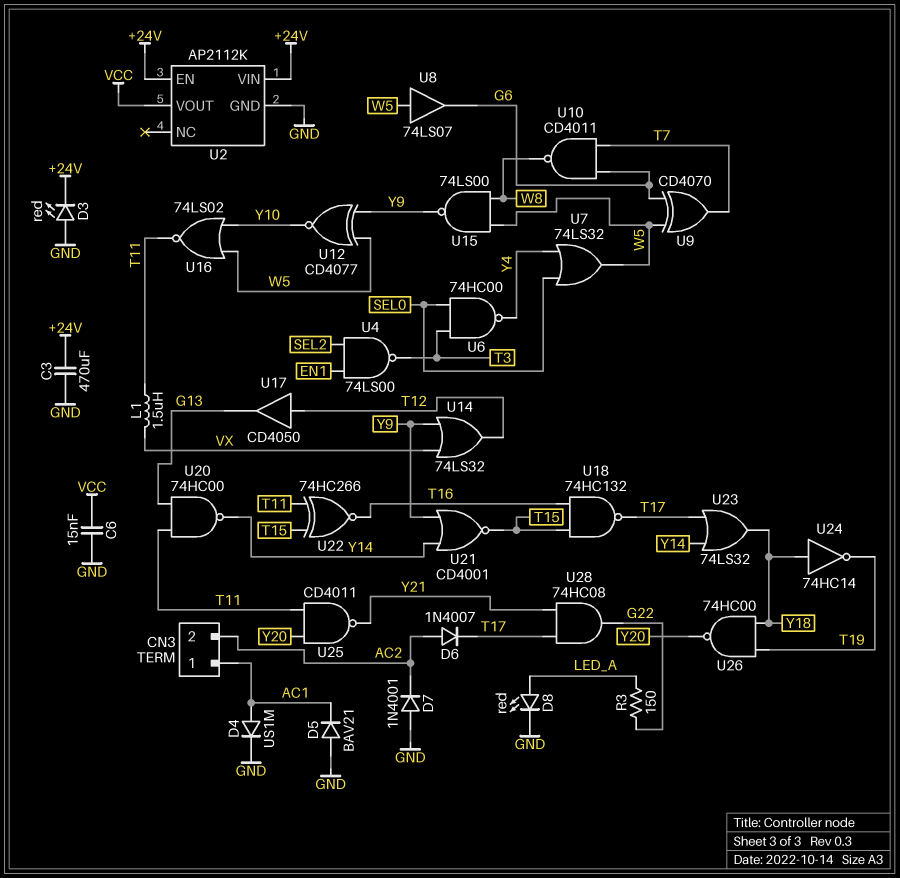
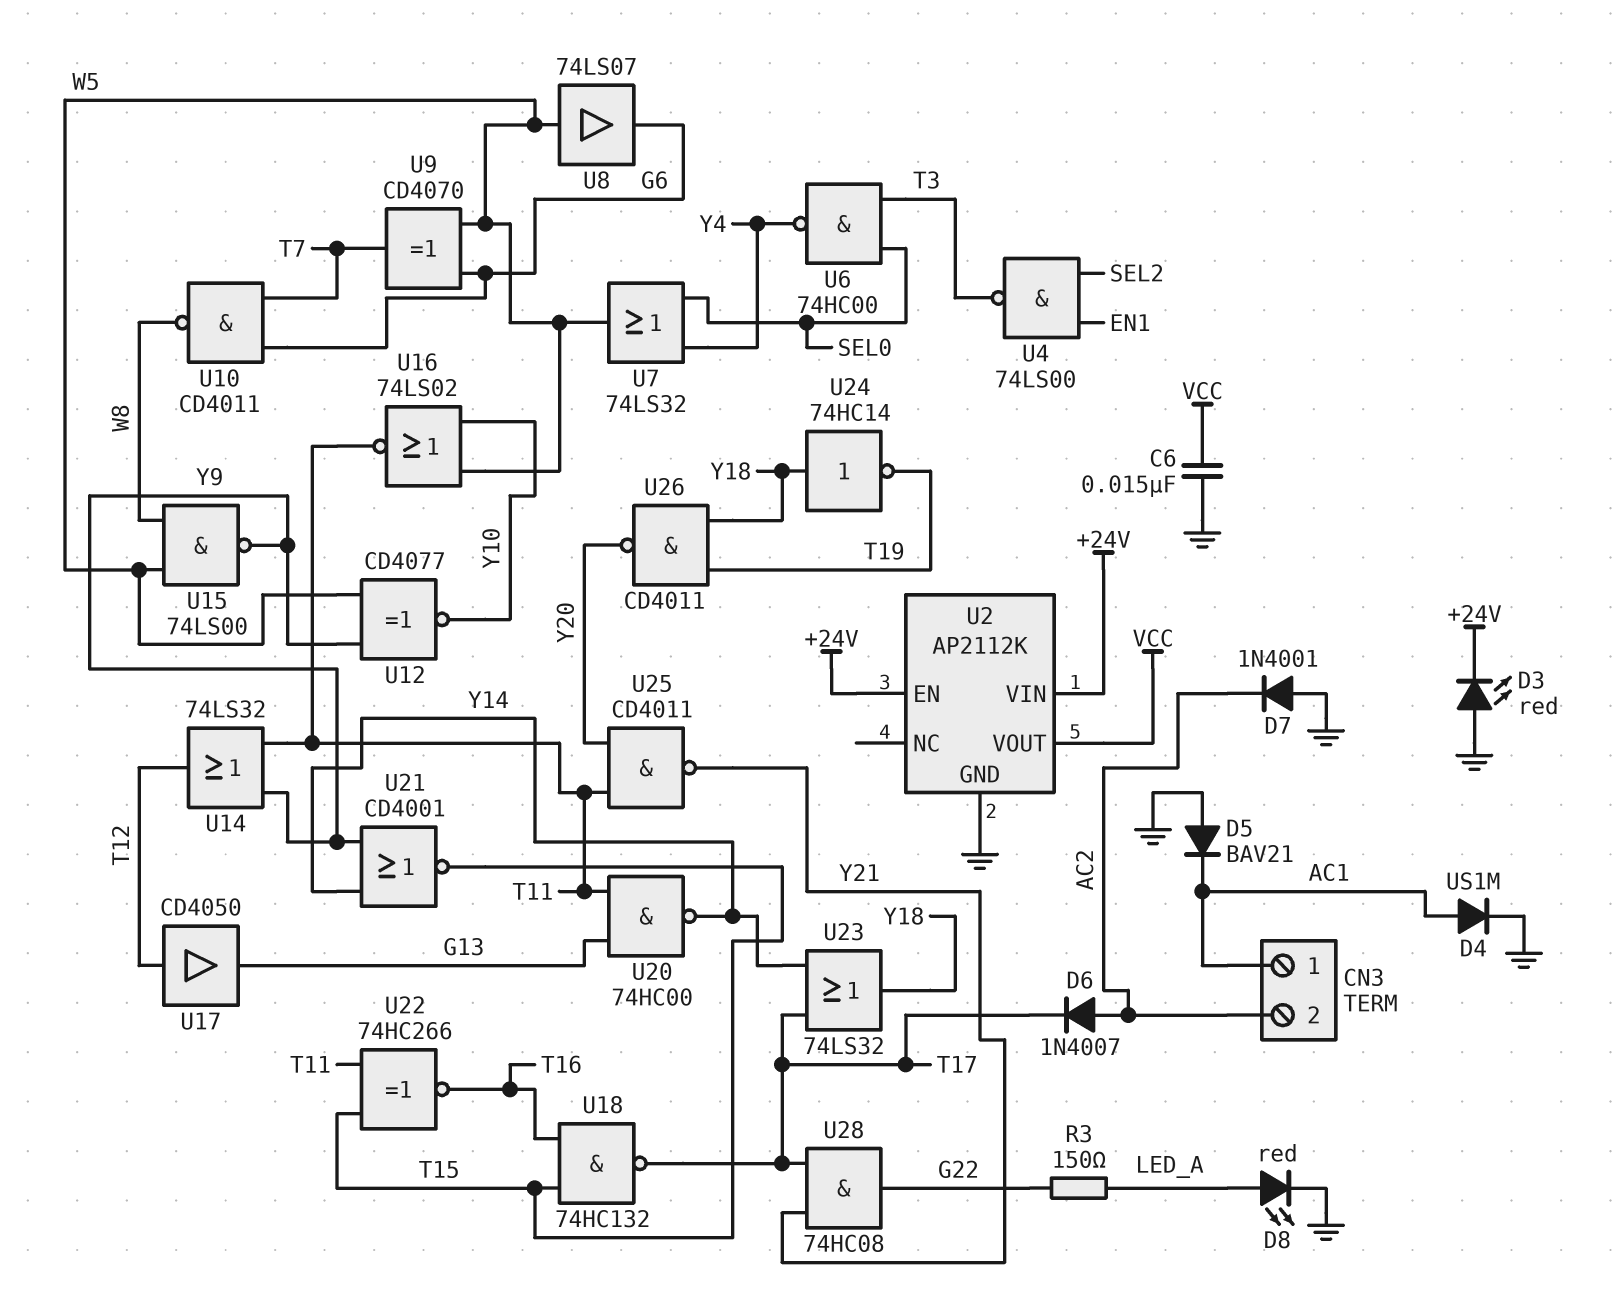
C3: 470uF (+24V, GND) -> none
L1: 1.5uH (T11, VX) -> none
U14: OR 74LS32 (in VX, in Y9, out T12) -> OR 74LS32 (in T11, in Y9, out T12)
U26: NAND 74HC00 (in T19, in Y18, out Y20) -> NAND CD4011 (in T19, in Y18, out Y20)

